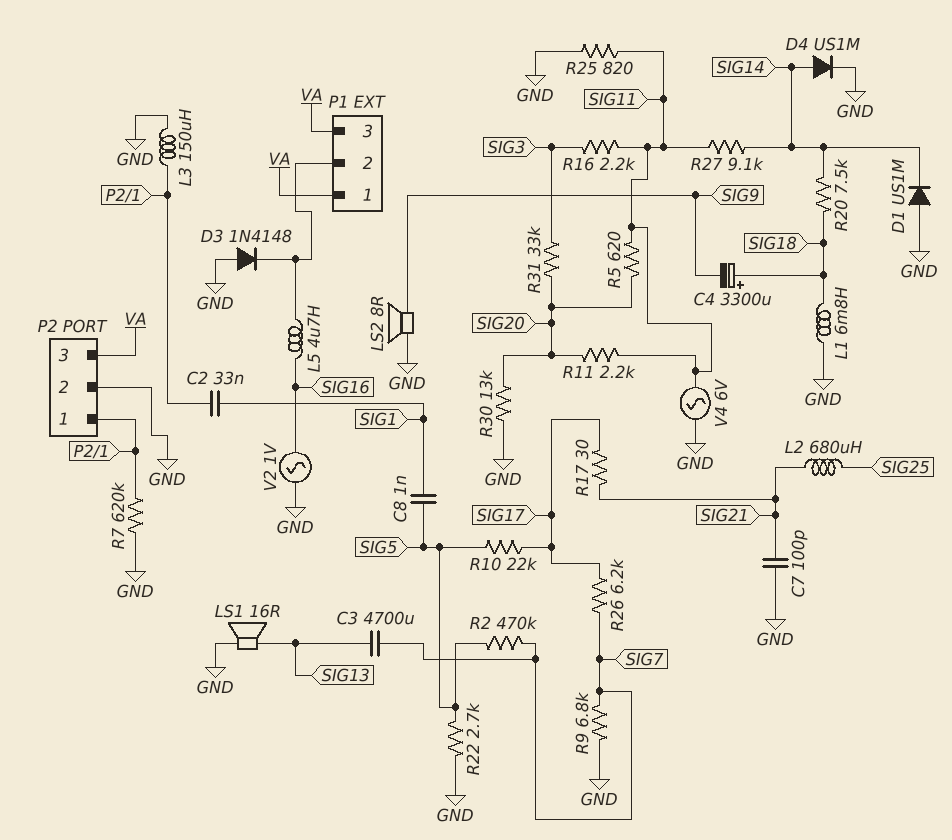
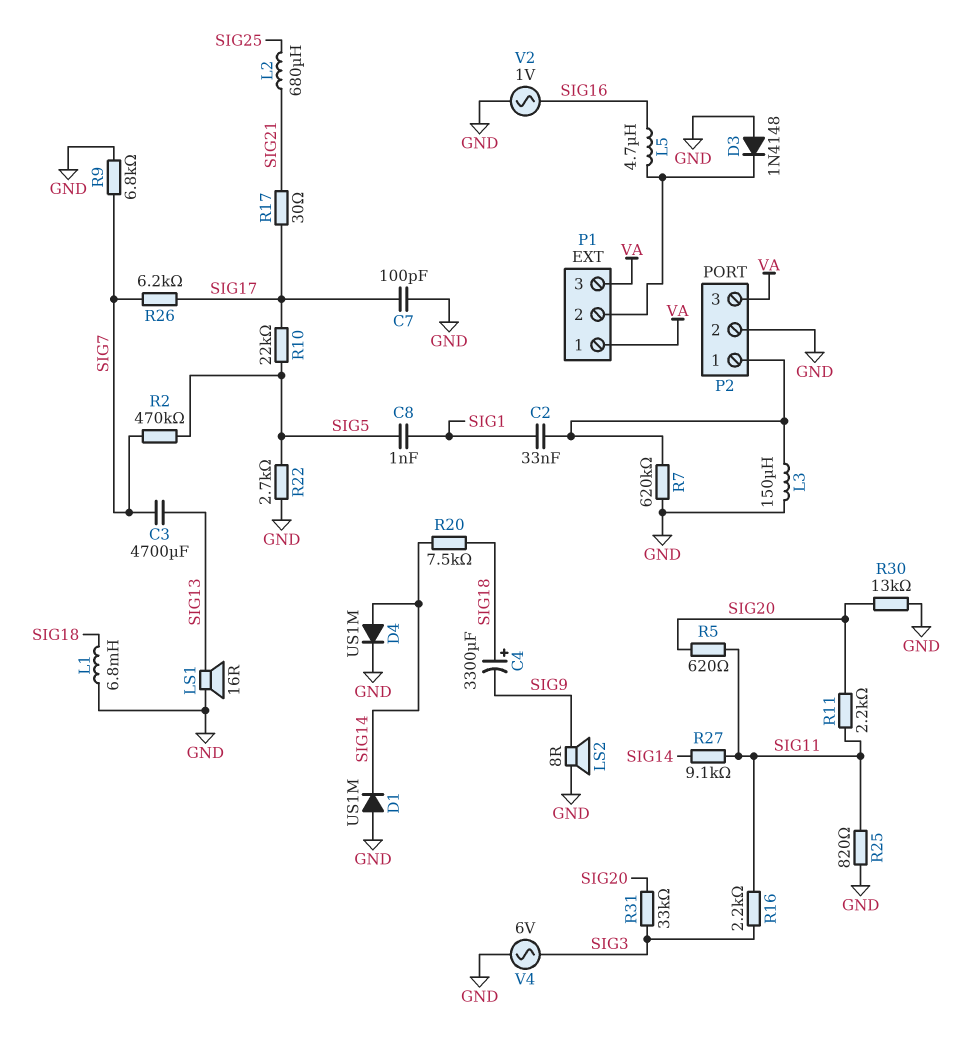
C7: 100pF (GND, SIG21) -> 100pF (GND, SIG17)
V4: AC 6V (GND, SIG11) -> AC 6V (GND, SIG3)

